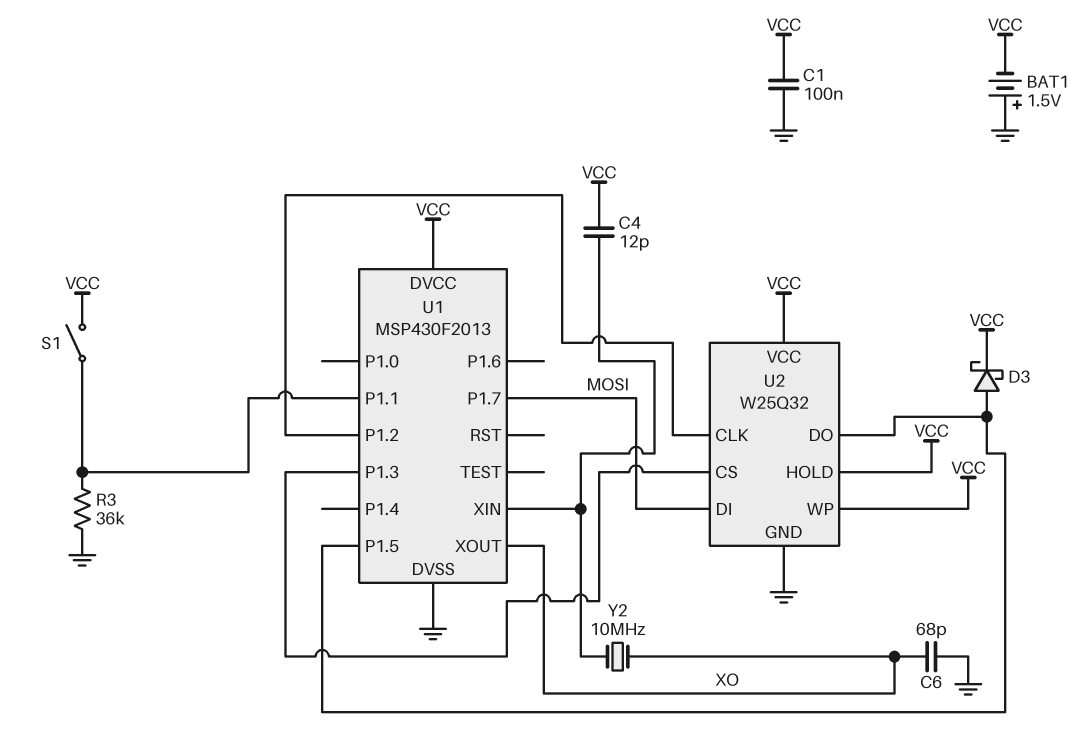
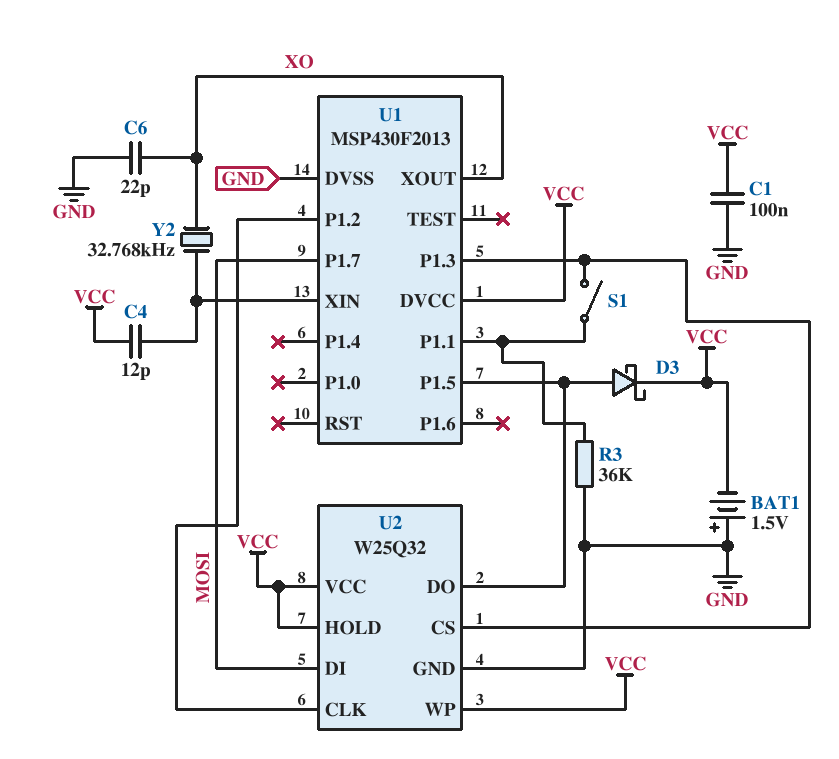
C6: 68pF (GND, XO) -> 22pF (GND, XO)
S1: switch (U1/P1.1, VCC) -> switch (U1/P1.1, U1/P1.3)
Y2: 10MHz (U1/XIN, XO) -> 32.768kHz (U1/XIN, XO)

